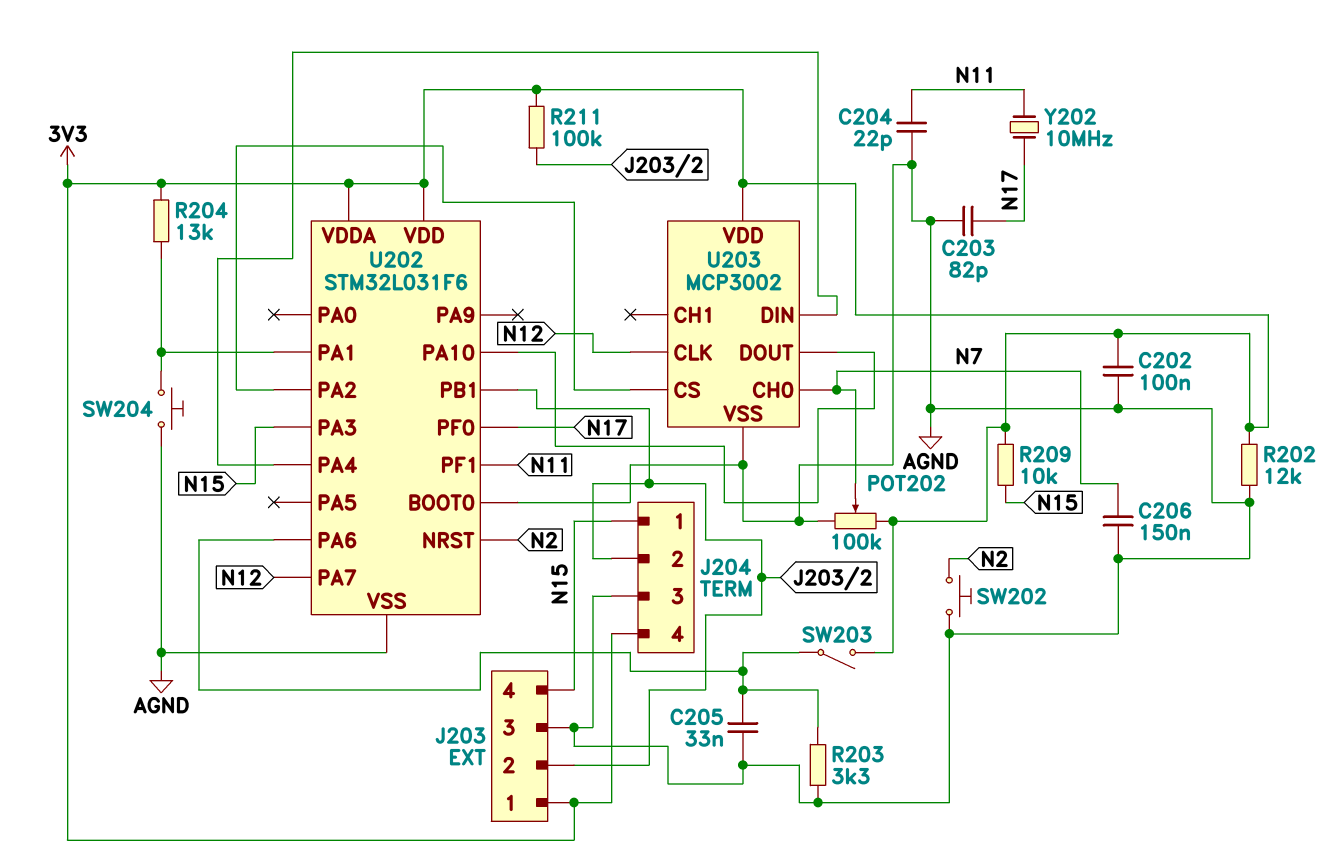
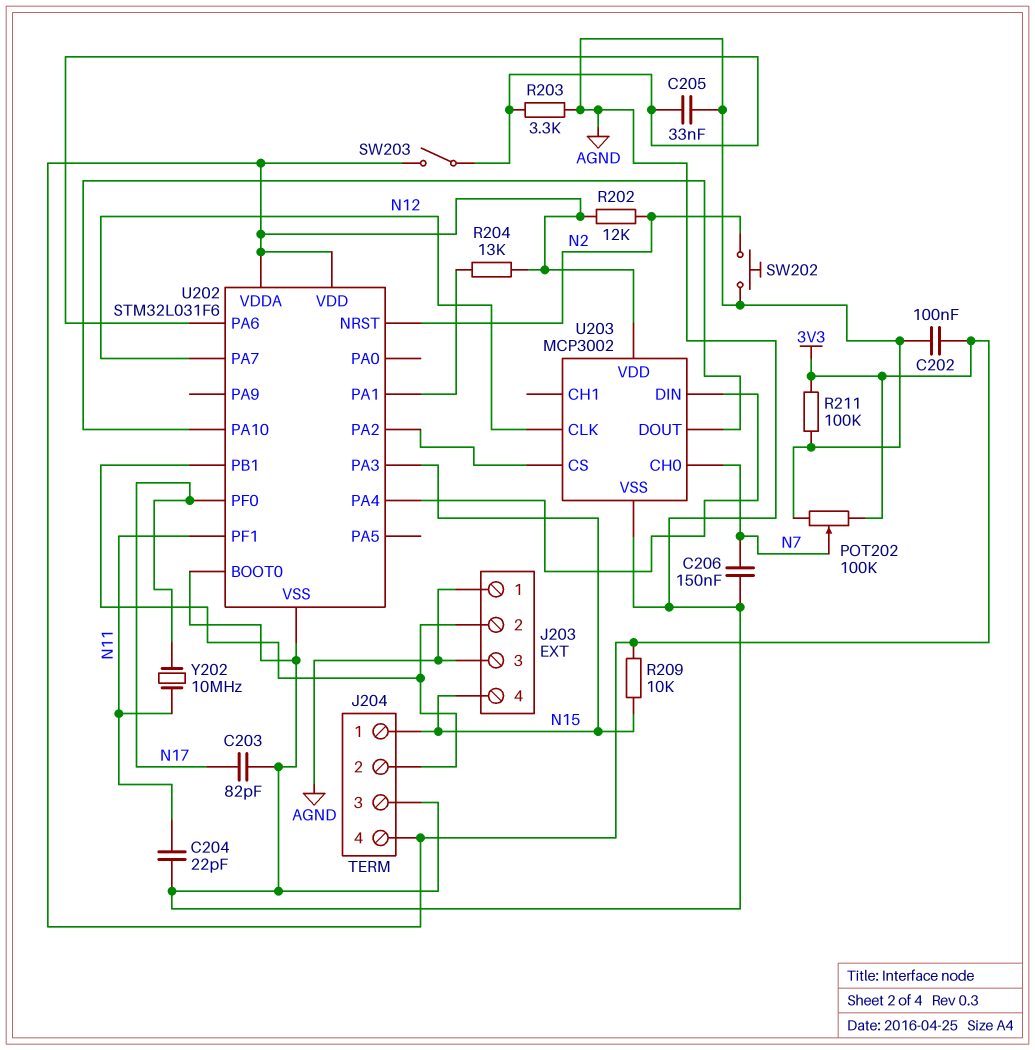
J203 pin 1: 3V3 -> AGND
R202: 12k (3V3, AGND) -> 12k (3V3, N2)
R211: 100k (3V3, J203/2) -> 100k (3V3, AGND)
SW204: button (AGND, U202/PA1) -> none

